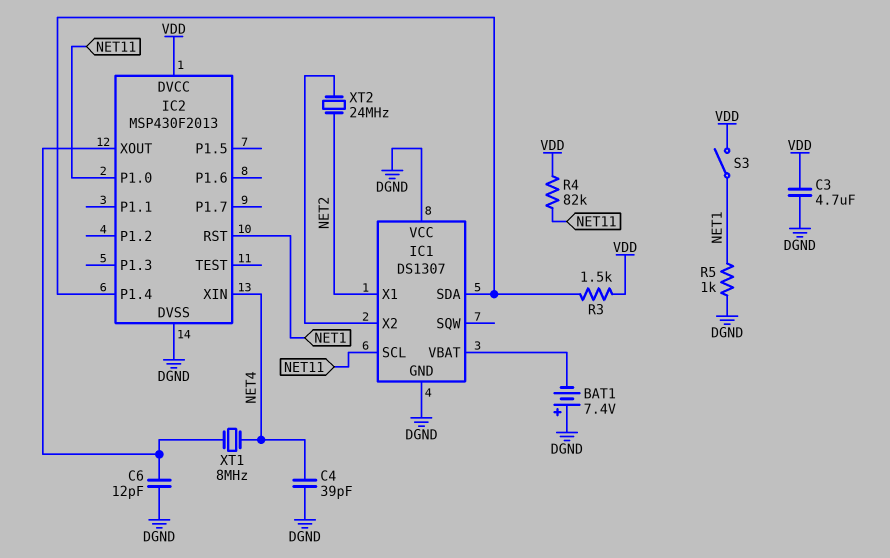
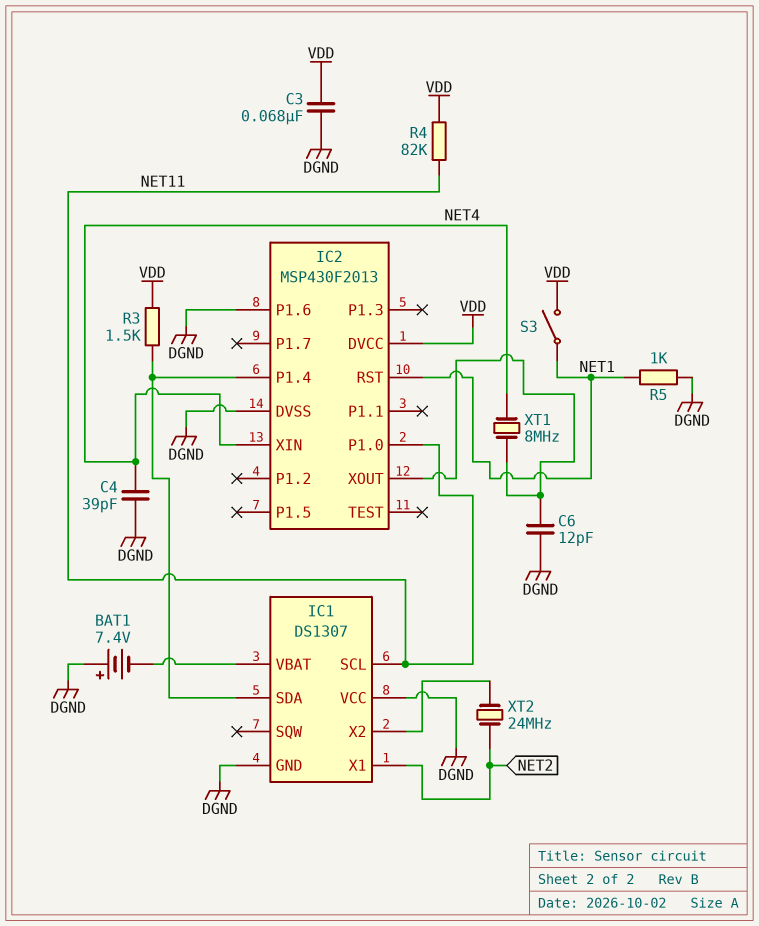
C3: 4.7uF (DGND, VDD) -> 68nF (DGND, VDD)
IC2 pin P1.6: none -> DGND

